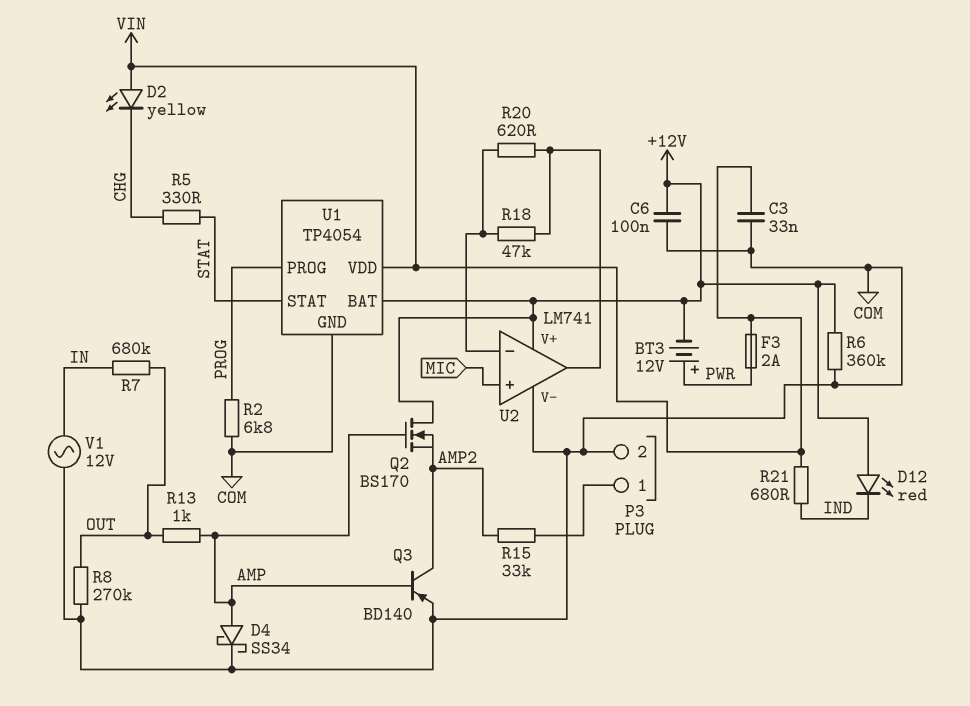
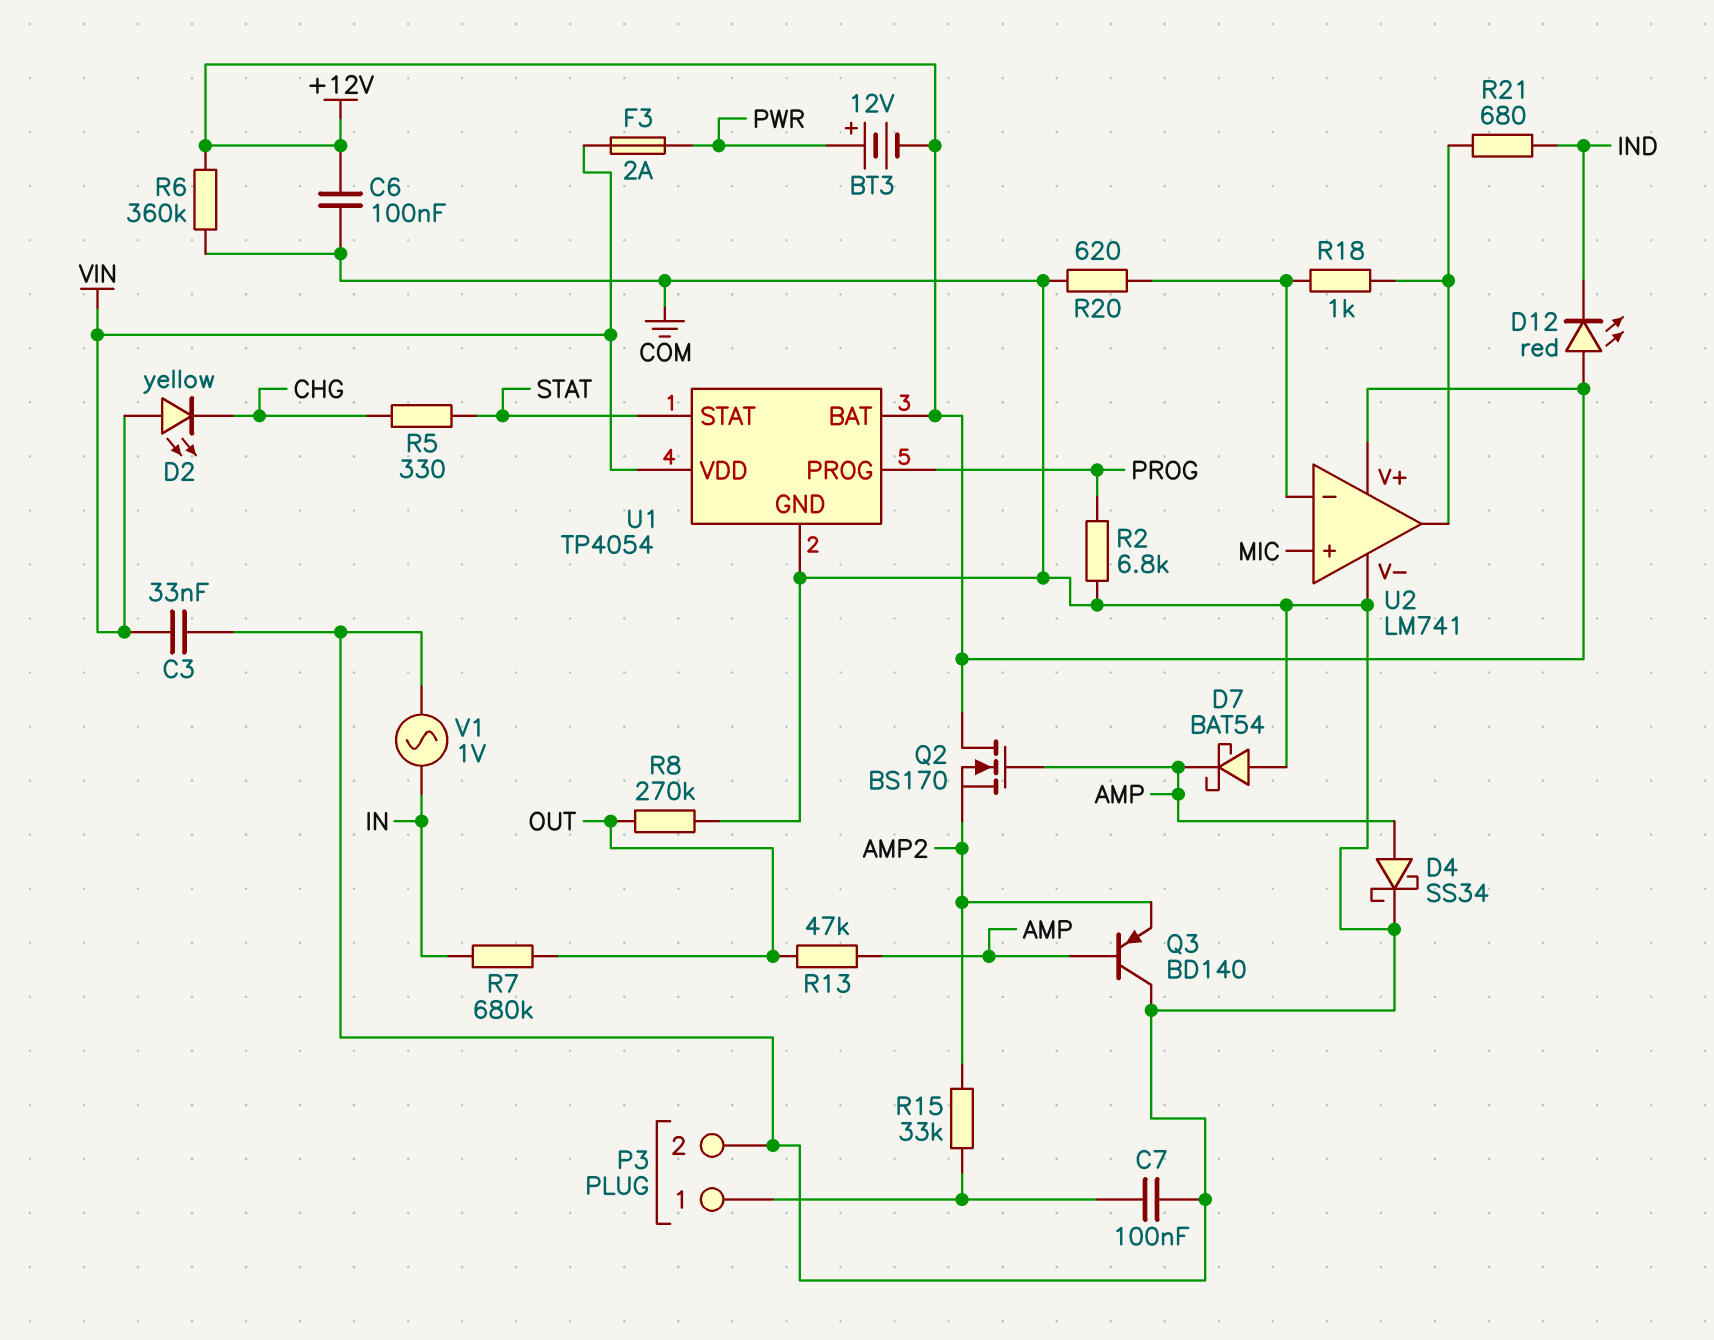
C7: none -> 100nF (COM, P3/1)
D7: none -> schottky BAT54 (A COM, K AMP)
Q3: PNP BD140 (B AMP, C AMP2, E COM) -> PNP BD140 (B AMP, C COM, E AMP2)
R13: 1k (AMP, OUT) -> 47k (AMP, OUT)
R18: 47k (U2/in-, U2/out) -> 1k (U2/in-, U2/out)
R20: 620 (U2/in-, U2/out) -> 620 (COM, U2/in-)
R21: 680 (IND, VIN) -> 680 (IND, U2/out)
V1: AC 12V (COM, IN) -> AC 1V (COM, IN)

